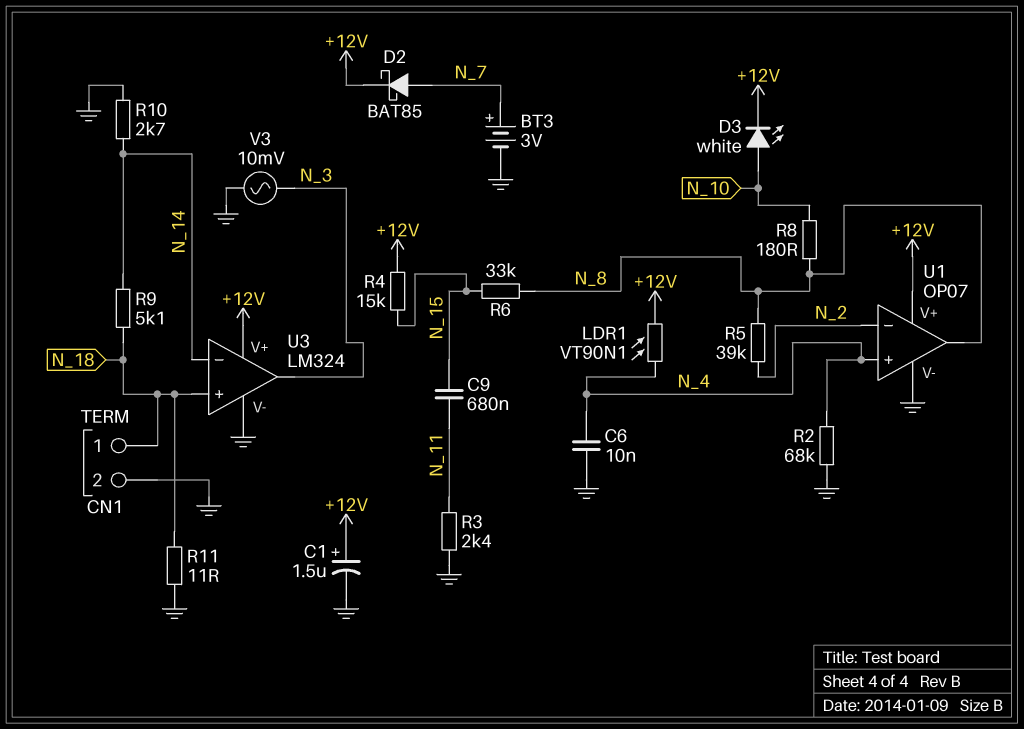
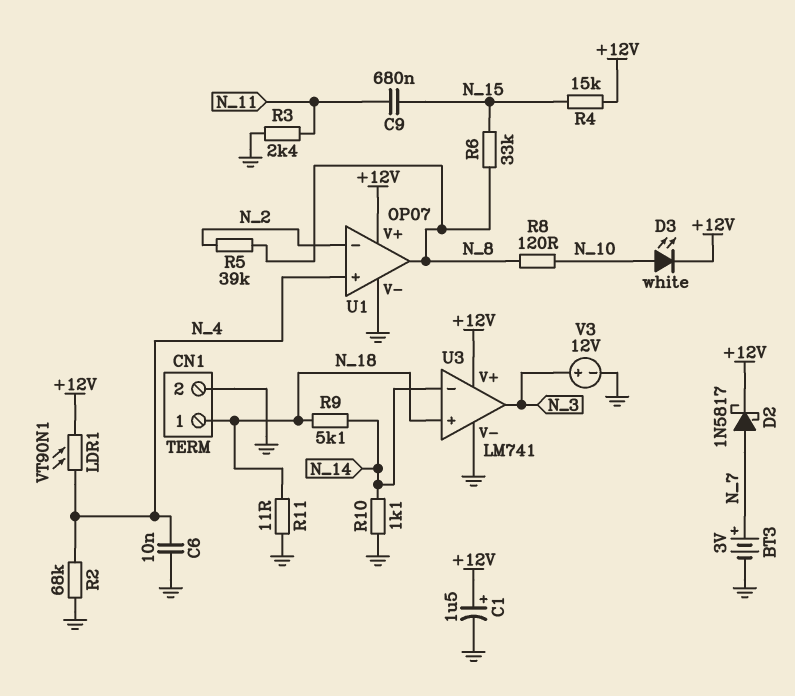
D2: schottky BAT85 (A N_7, K +12V) -> schottky 1N5817 (A N_7, K +12V)
R8: 180 (N_8, N_10) -> 120 (N_8, N_10)
R10: 2.7k (GND, N_14) -> 1.1k (GND, N_14)
U3: LM324 -> LM741
V3: AC 10mV (GND, N_3) -> 12V (plus N_3, minus GND)

